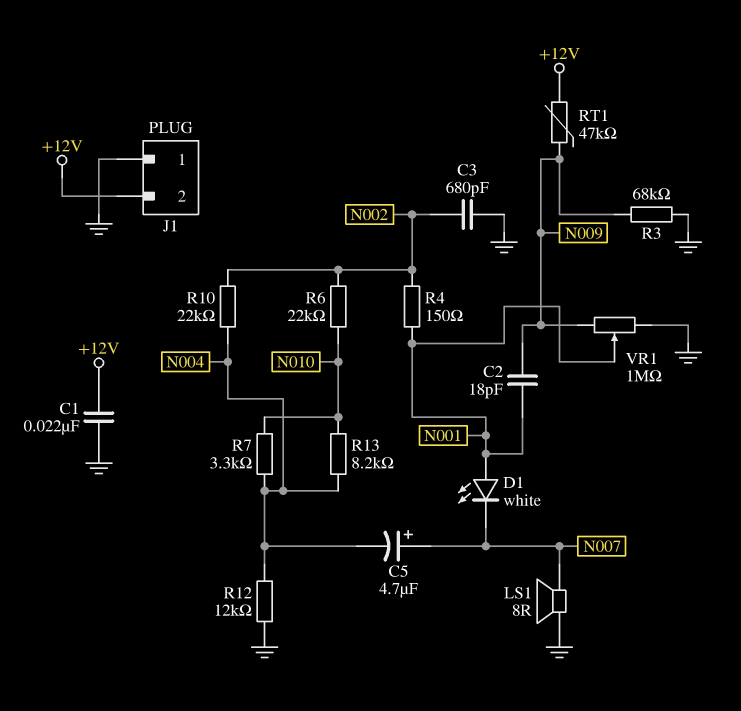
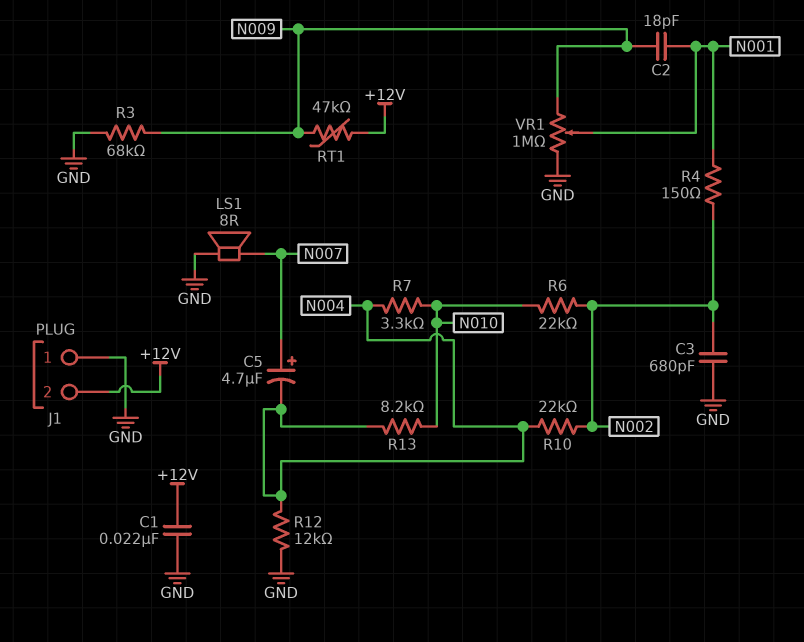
D1: LED white (A N001, K N007) -> none

